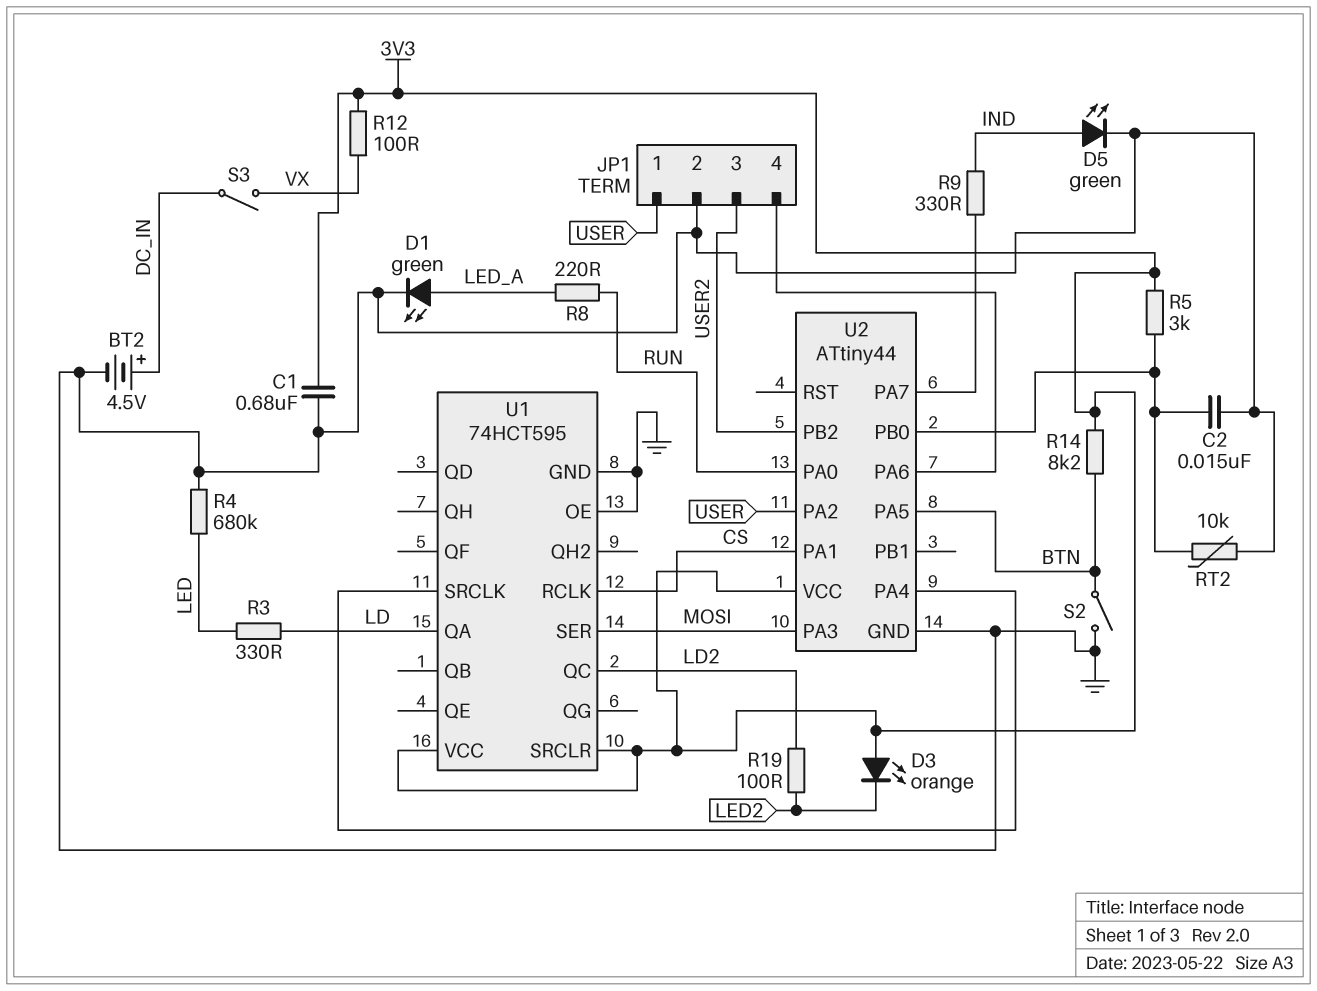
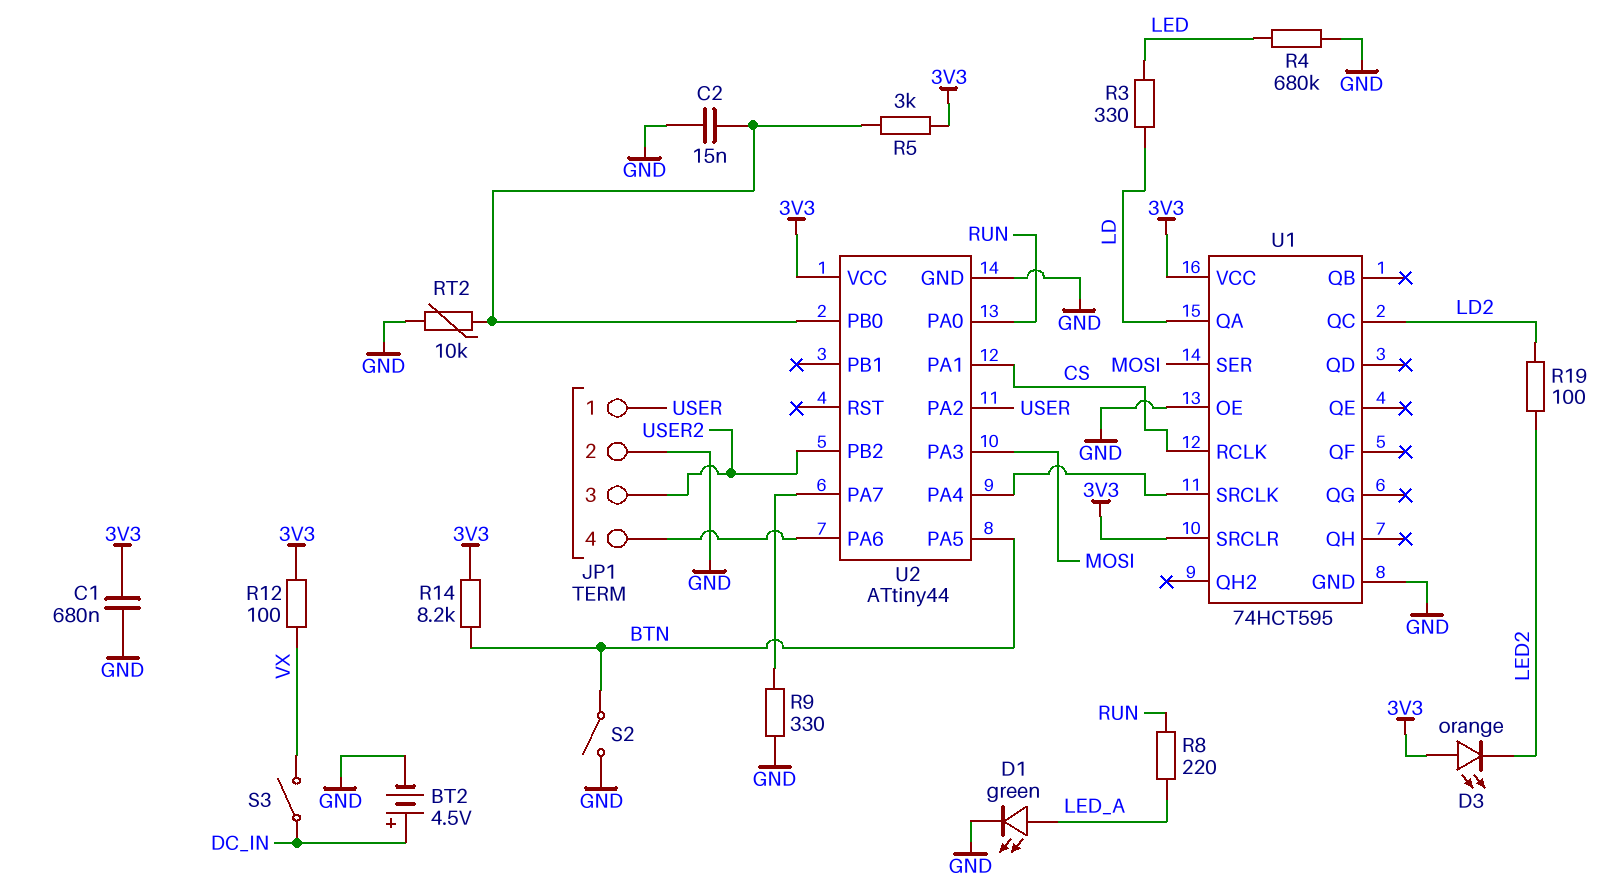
D5: LED green (A IND, K GND) -> none
R9: 330 (IND, U2/PA7) -> 330 (GND, U2/PA7)

